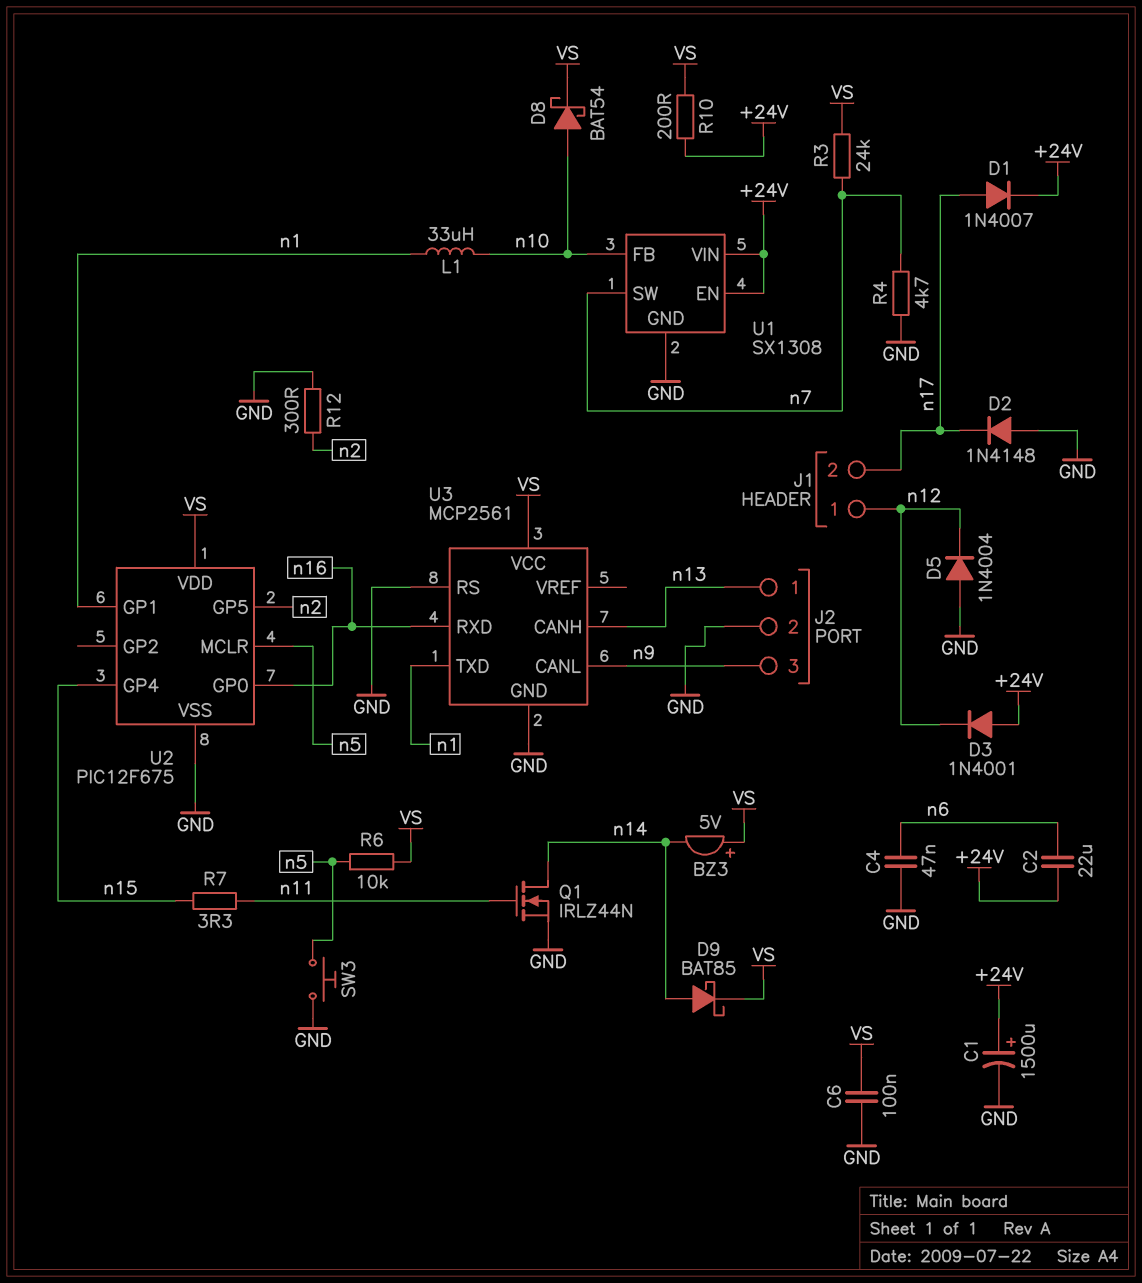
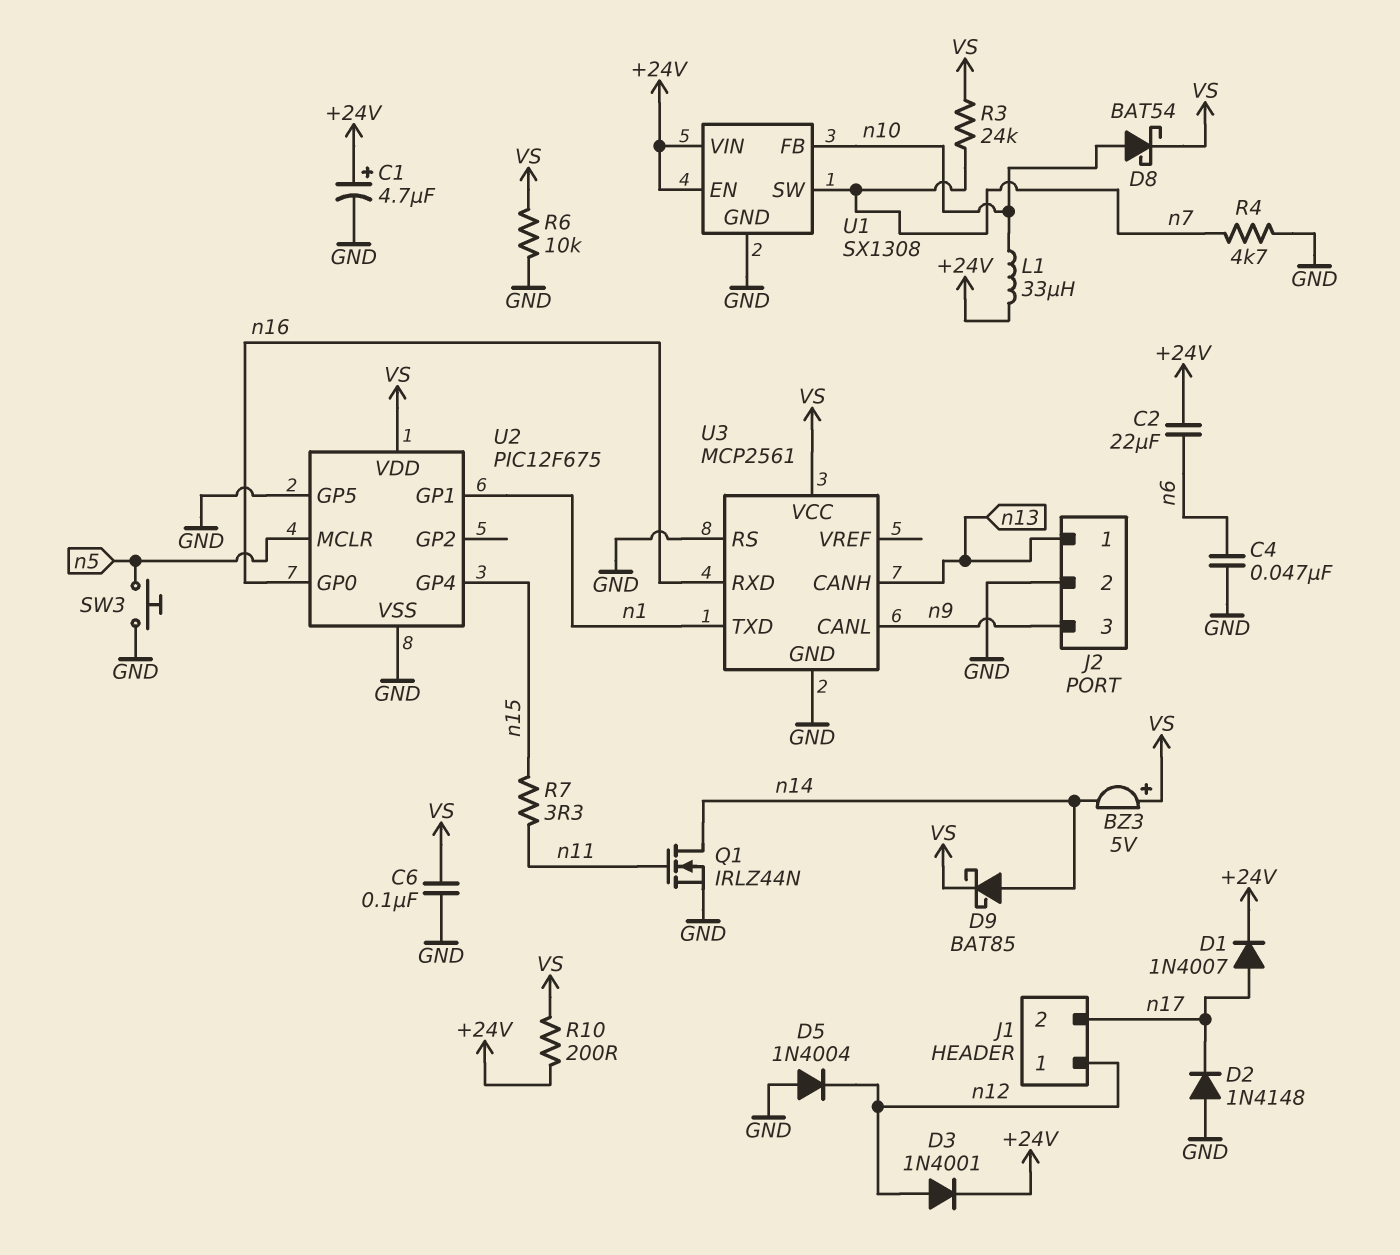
C1: 1500uF (plus +24V, minus GND) -> 4.7uF (plus +24V, minus GND)
D3: diode 1N4001 (A +24V, K n12) -> diode 1N4001 (A n12, K +24V)
L1: 33uH (n1, n10) -> 33uH (+24V, n10)
R6: 10k (VS, n5) -> 10k (GND, VS)
R12: 300 (GND, n2) -> none
U2 pin GP5: n2 -> GND

